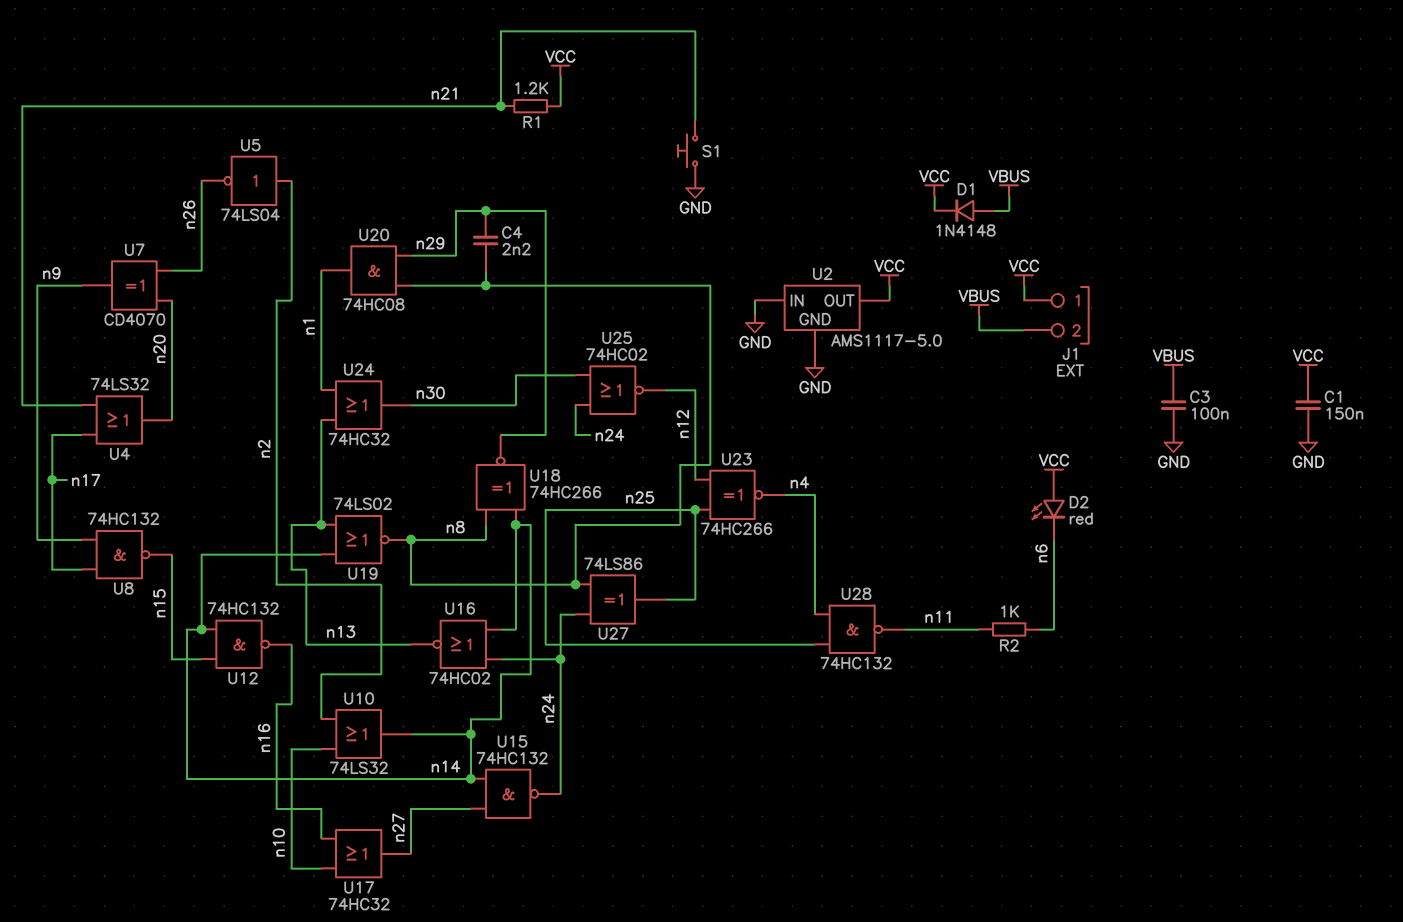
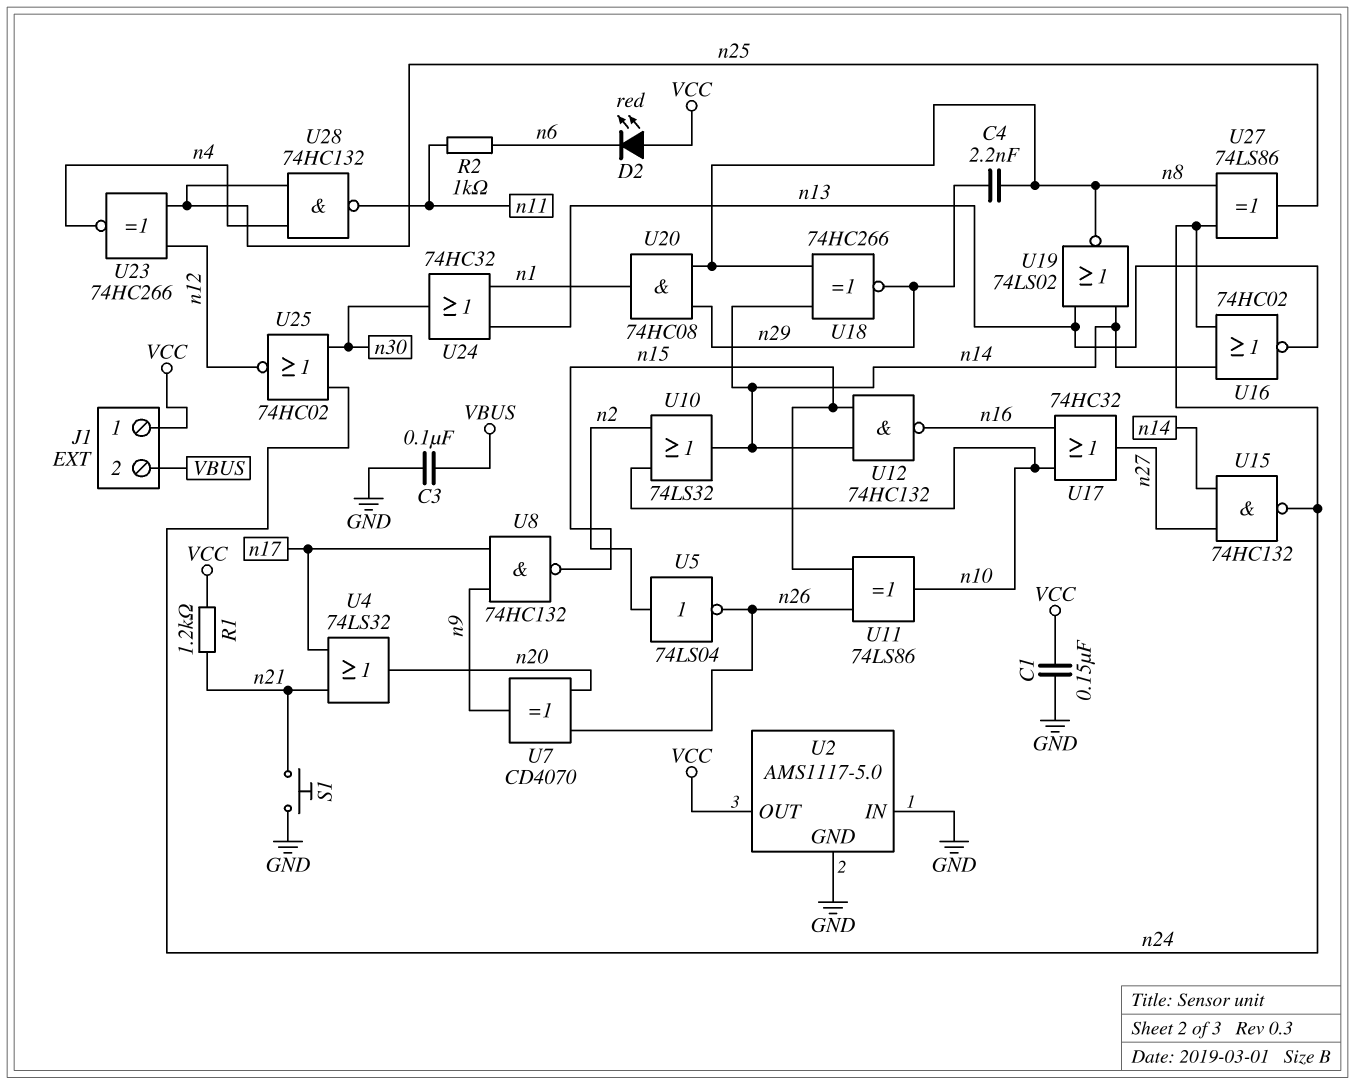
D1: diode 1N4148 (A VBUS, K VCC) -> none
U11: none -> XOR 74LS86 (in n15, in n26, out n10)

